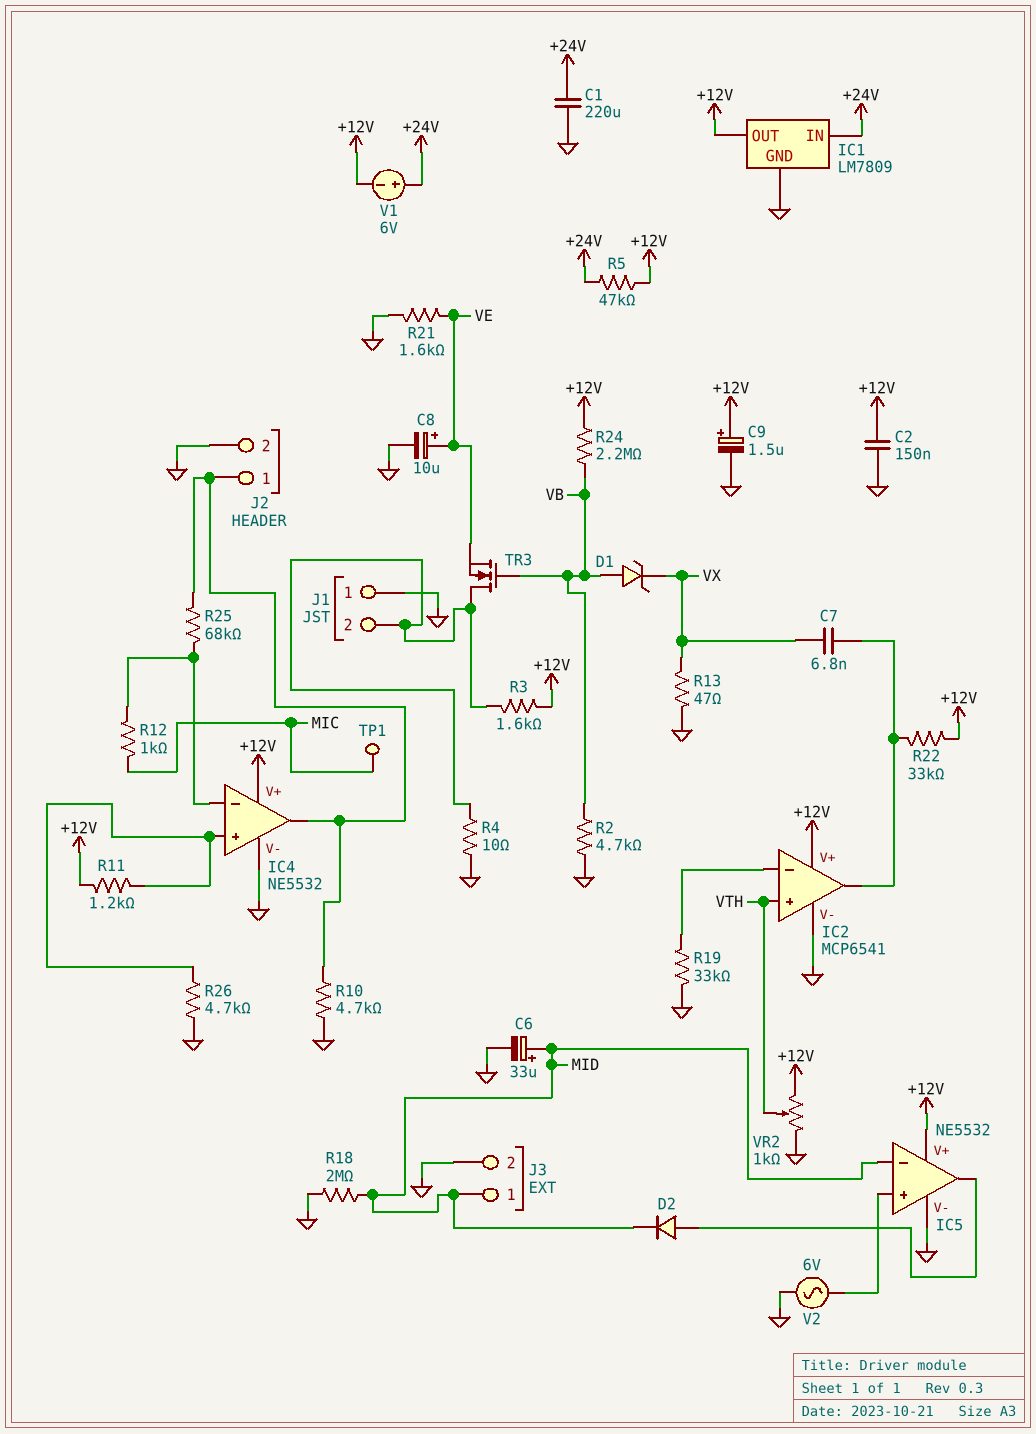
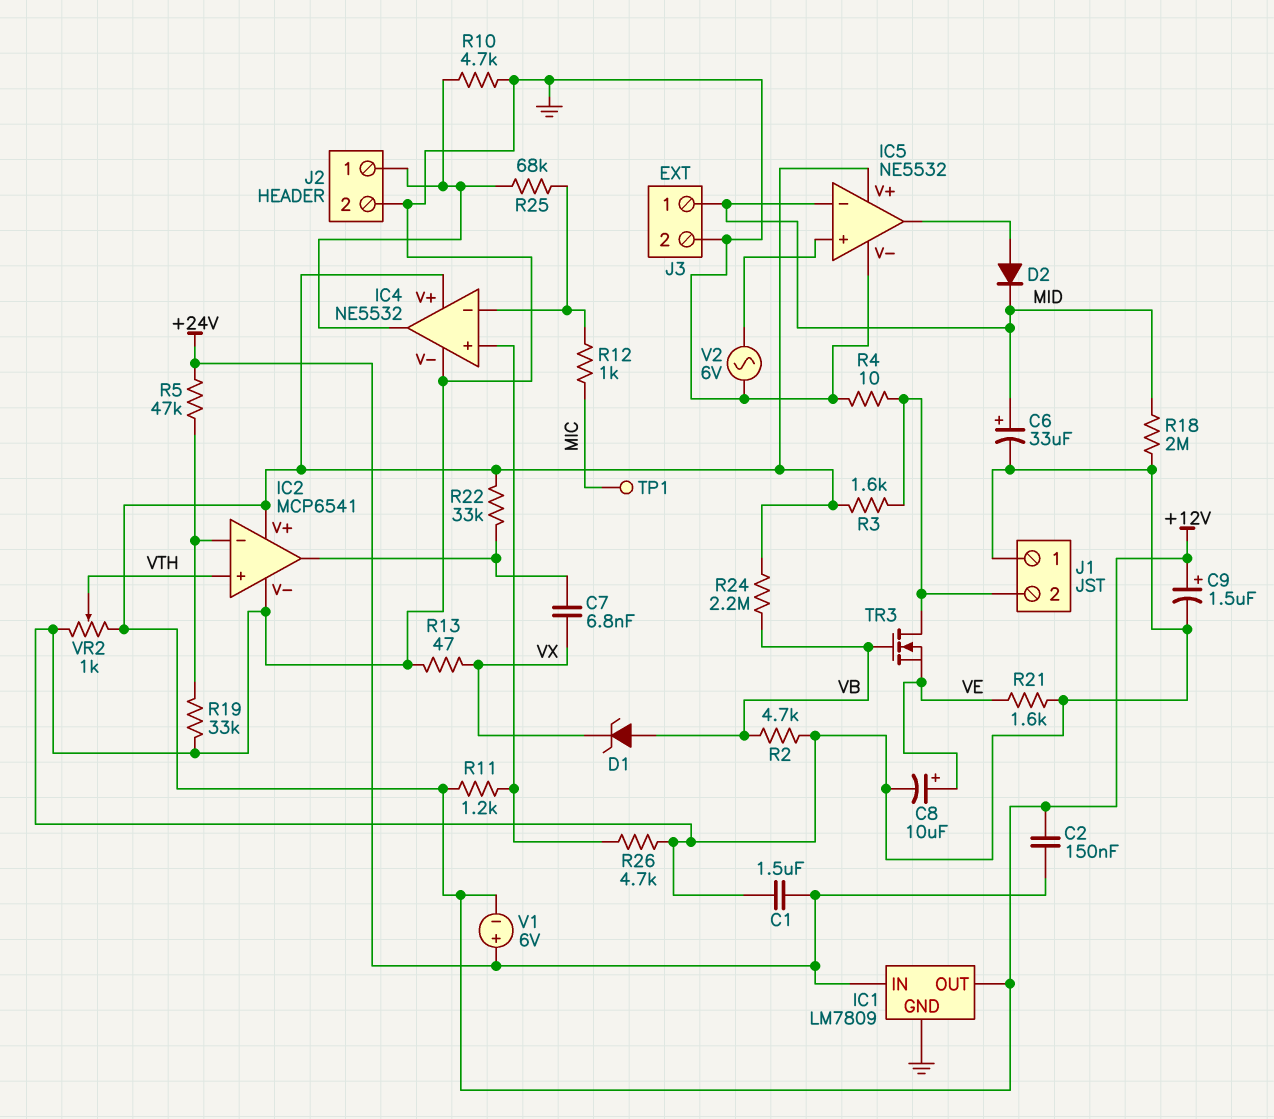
C1: 220uF (+24V, GND) -> 1.5uF (+24V, GND)
C2: 150nF (+12V, GND) -> 150nF (+12V, +24V)
R5: 47k (+12V, +24V) -> 47k (+24V, IC2/in-)

